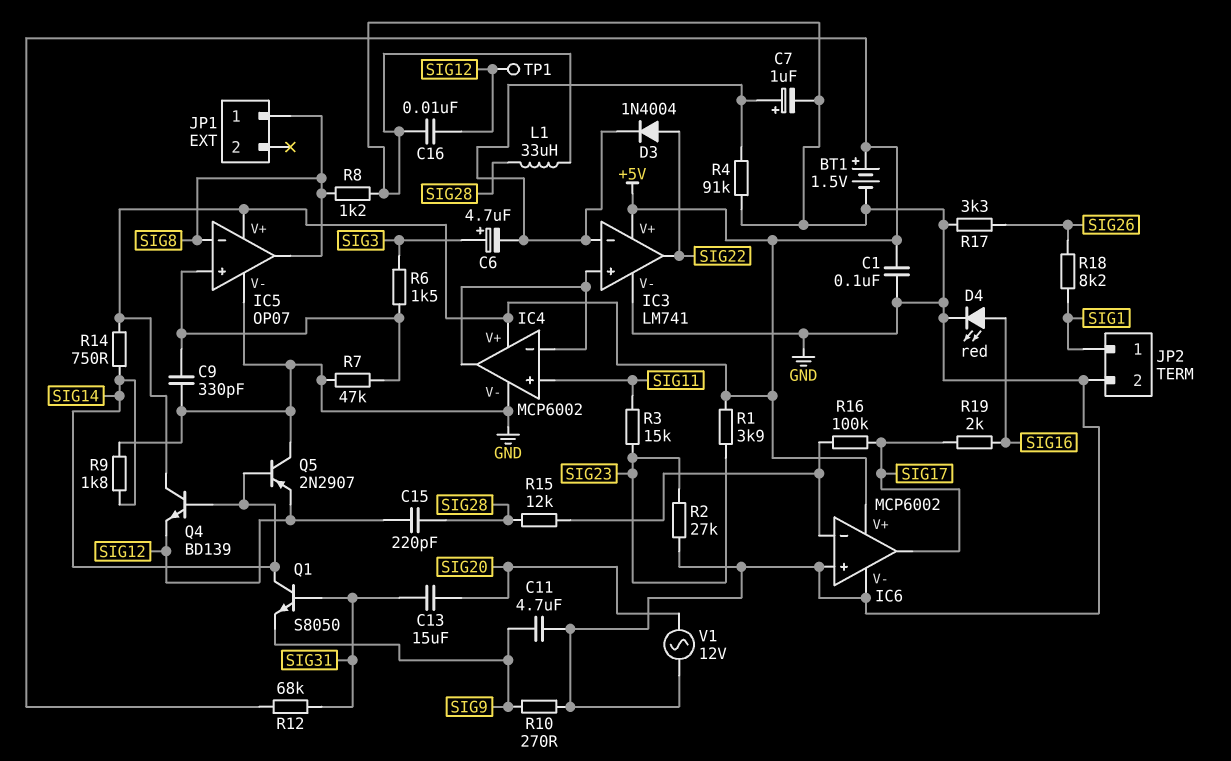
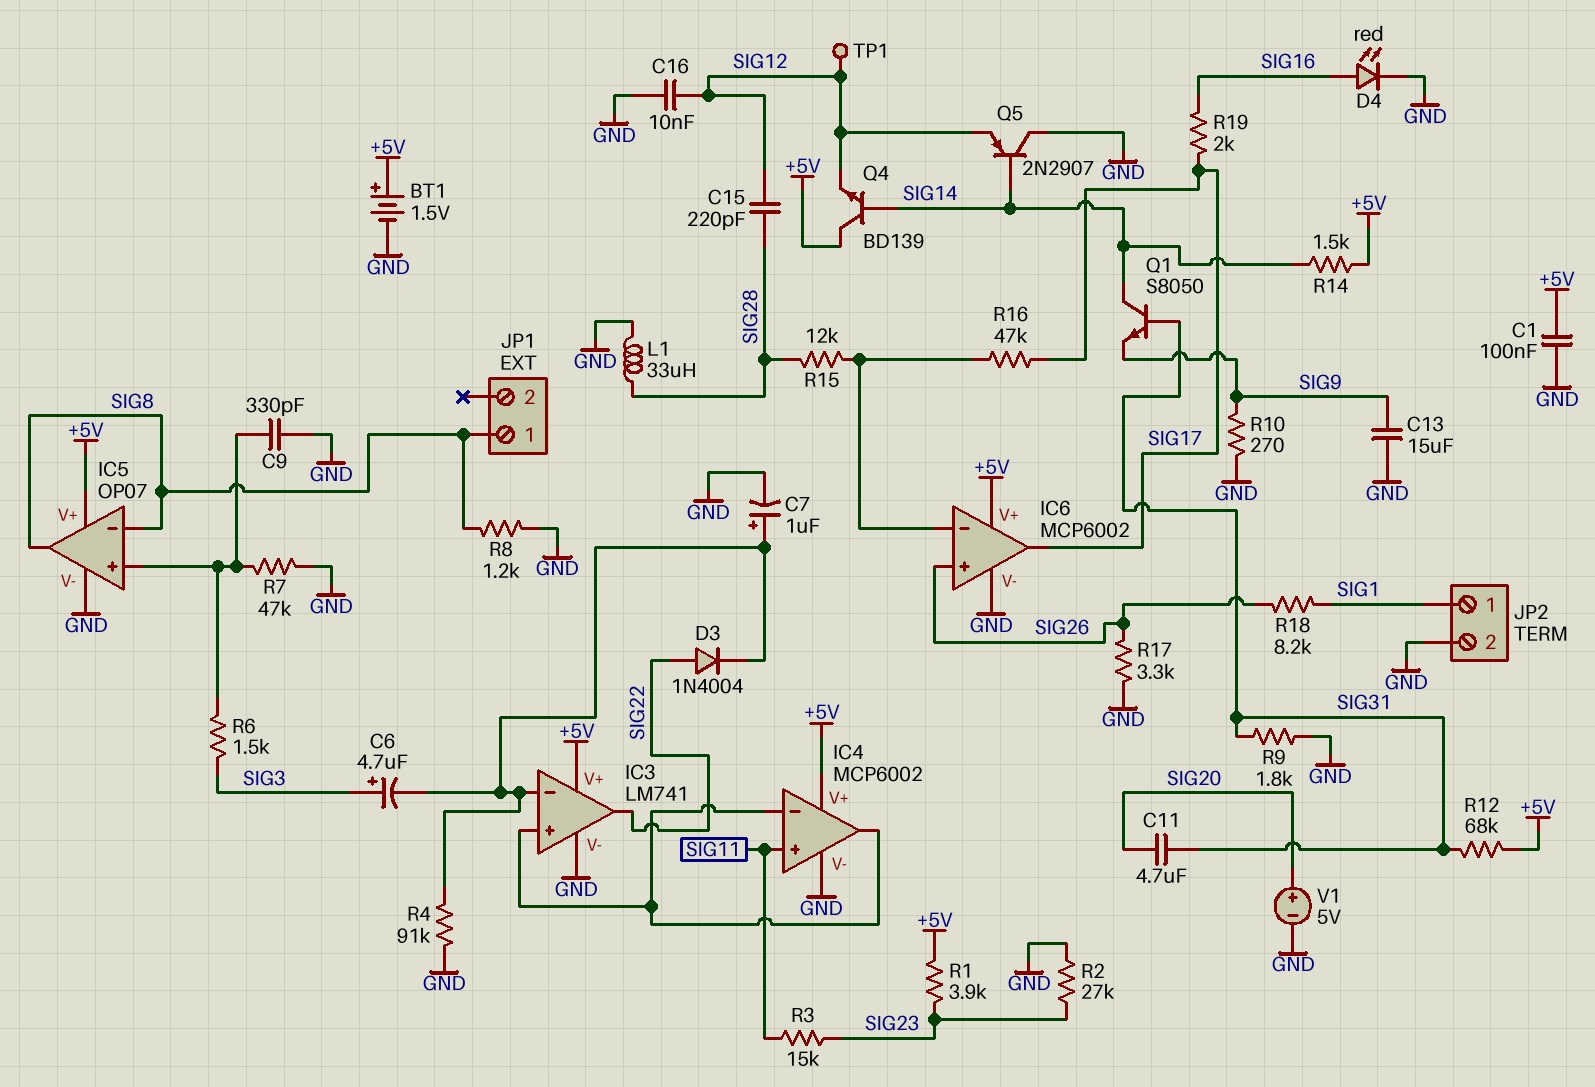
C11: 4.7uF (GND, SIG9) -> 4.7uF (SIG20, SIG31)
C13: 15uF (SIG20, SIG31) -> 15uF (GND, SIG9)
IC6 pin in+: GND -> SIG26
R9: 1.8k (GND, SIG14) -> 1.8k (GND, SIG31)
R14: 750 (+5V, SIG14) -> 1.5k (+5V, SIG14)
R16: 100k (IC6/in-, SIG17) -> 47k (IC6/in-, SIG17)
V1: AC 12V (GND, SIG20) -> 5V (plus SIG20, minus GND)

